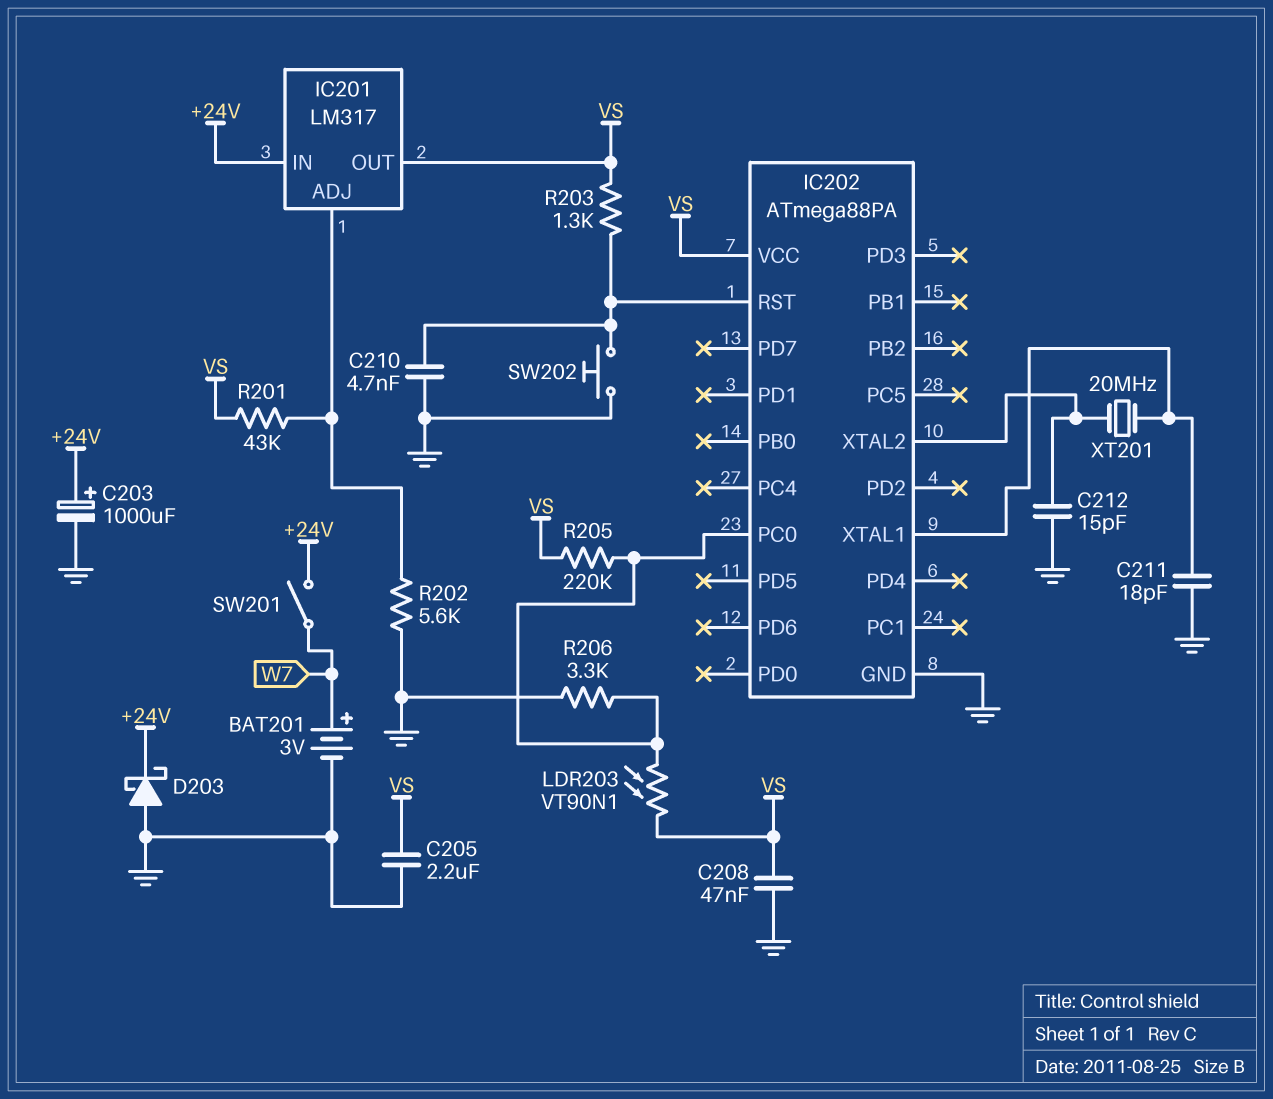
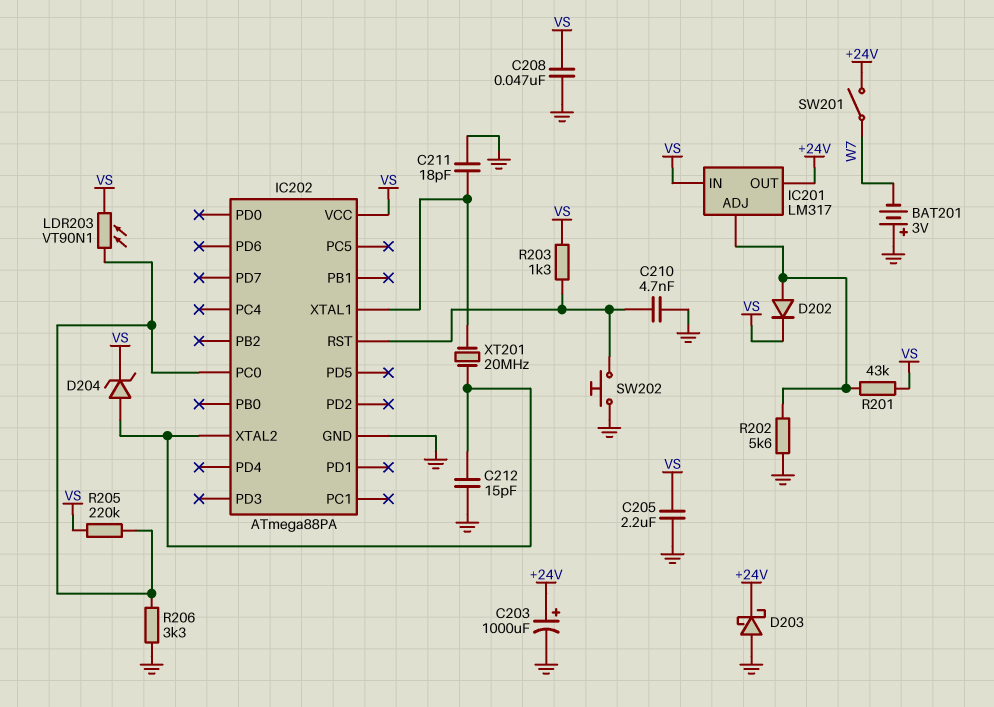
BAT201: 3V (plus W7, minus GND) -> 3V (plus GND, minus W7)
D202: none -> diode (A IC201/ADJ, K VS)
D204: none -> zener (A IC202/XTAL2, K VS)
IC201 pin IN: +24V -> VS
IC201 pin OUT: VS -> +24V

